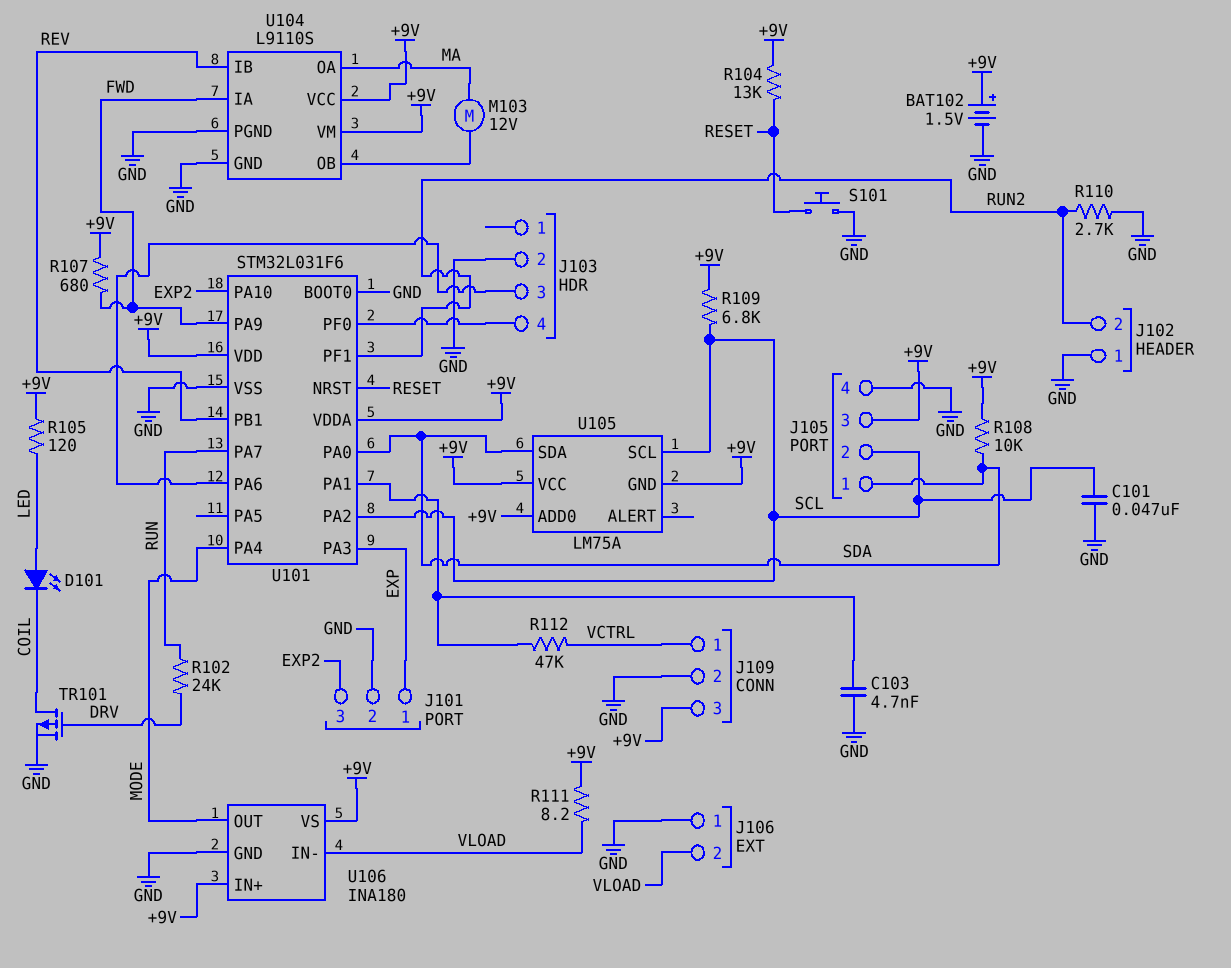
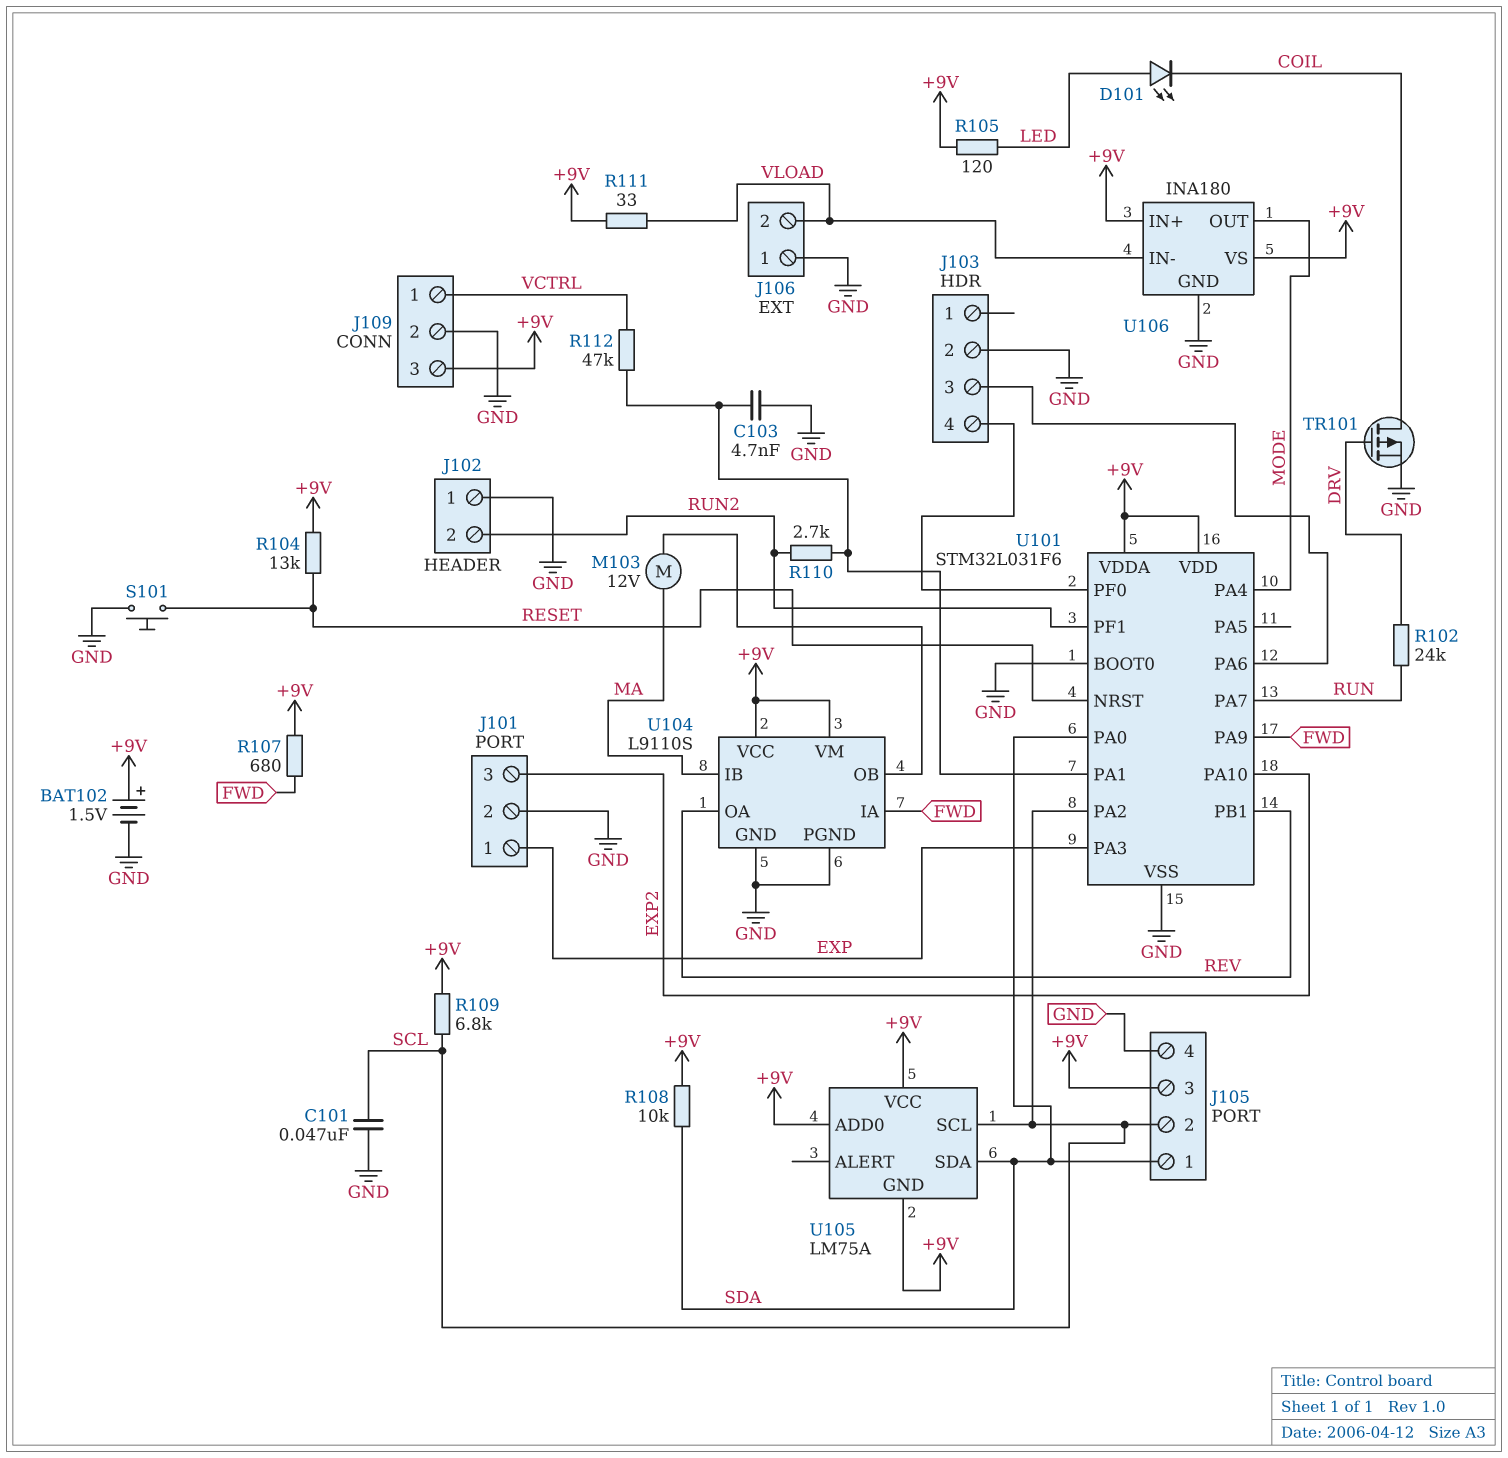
R110: 2.7k (GND, RUN2) -> 2.7k (RUN2, U101/PA1)
R111: 8.2 (+9V, VLOAD) -> 33 (+9V, VLOAD)
U104 pin IB: REV -> MA
U104 pin OA: MA -> REV

